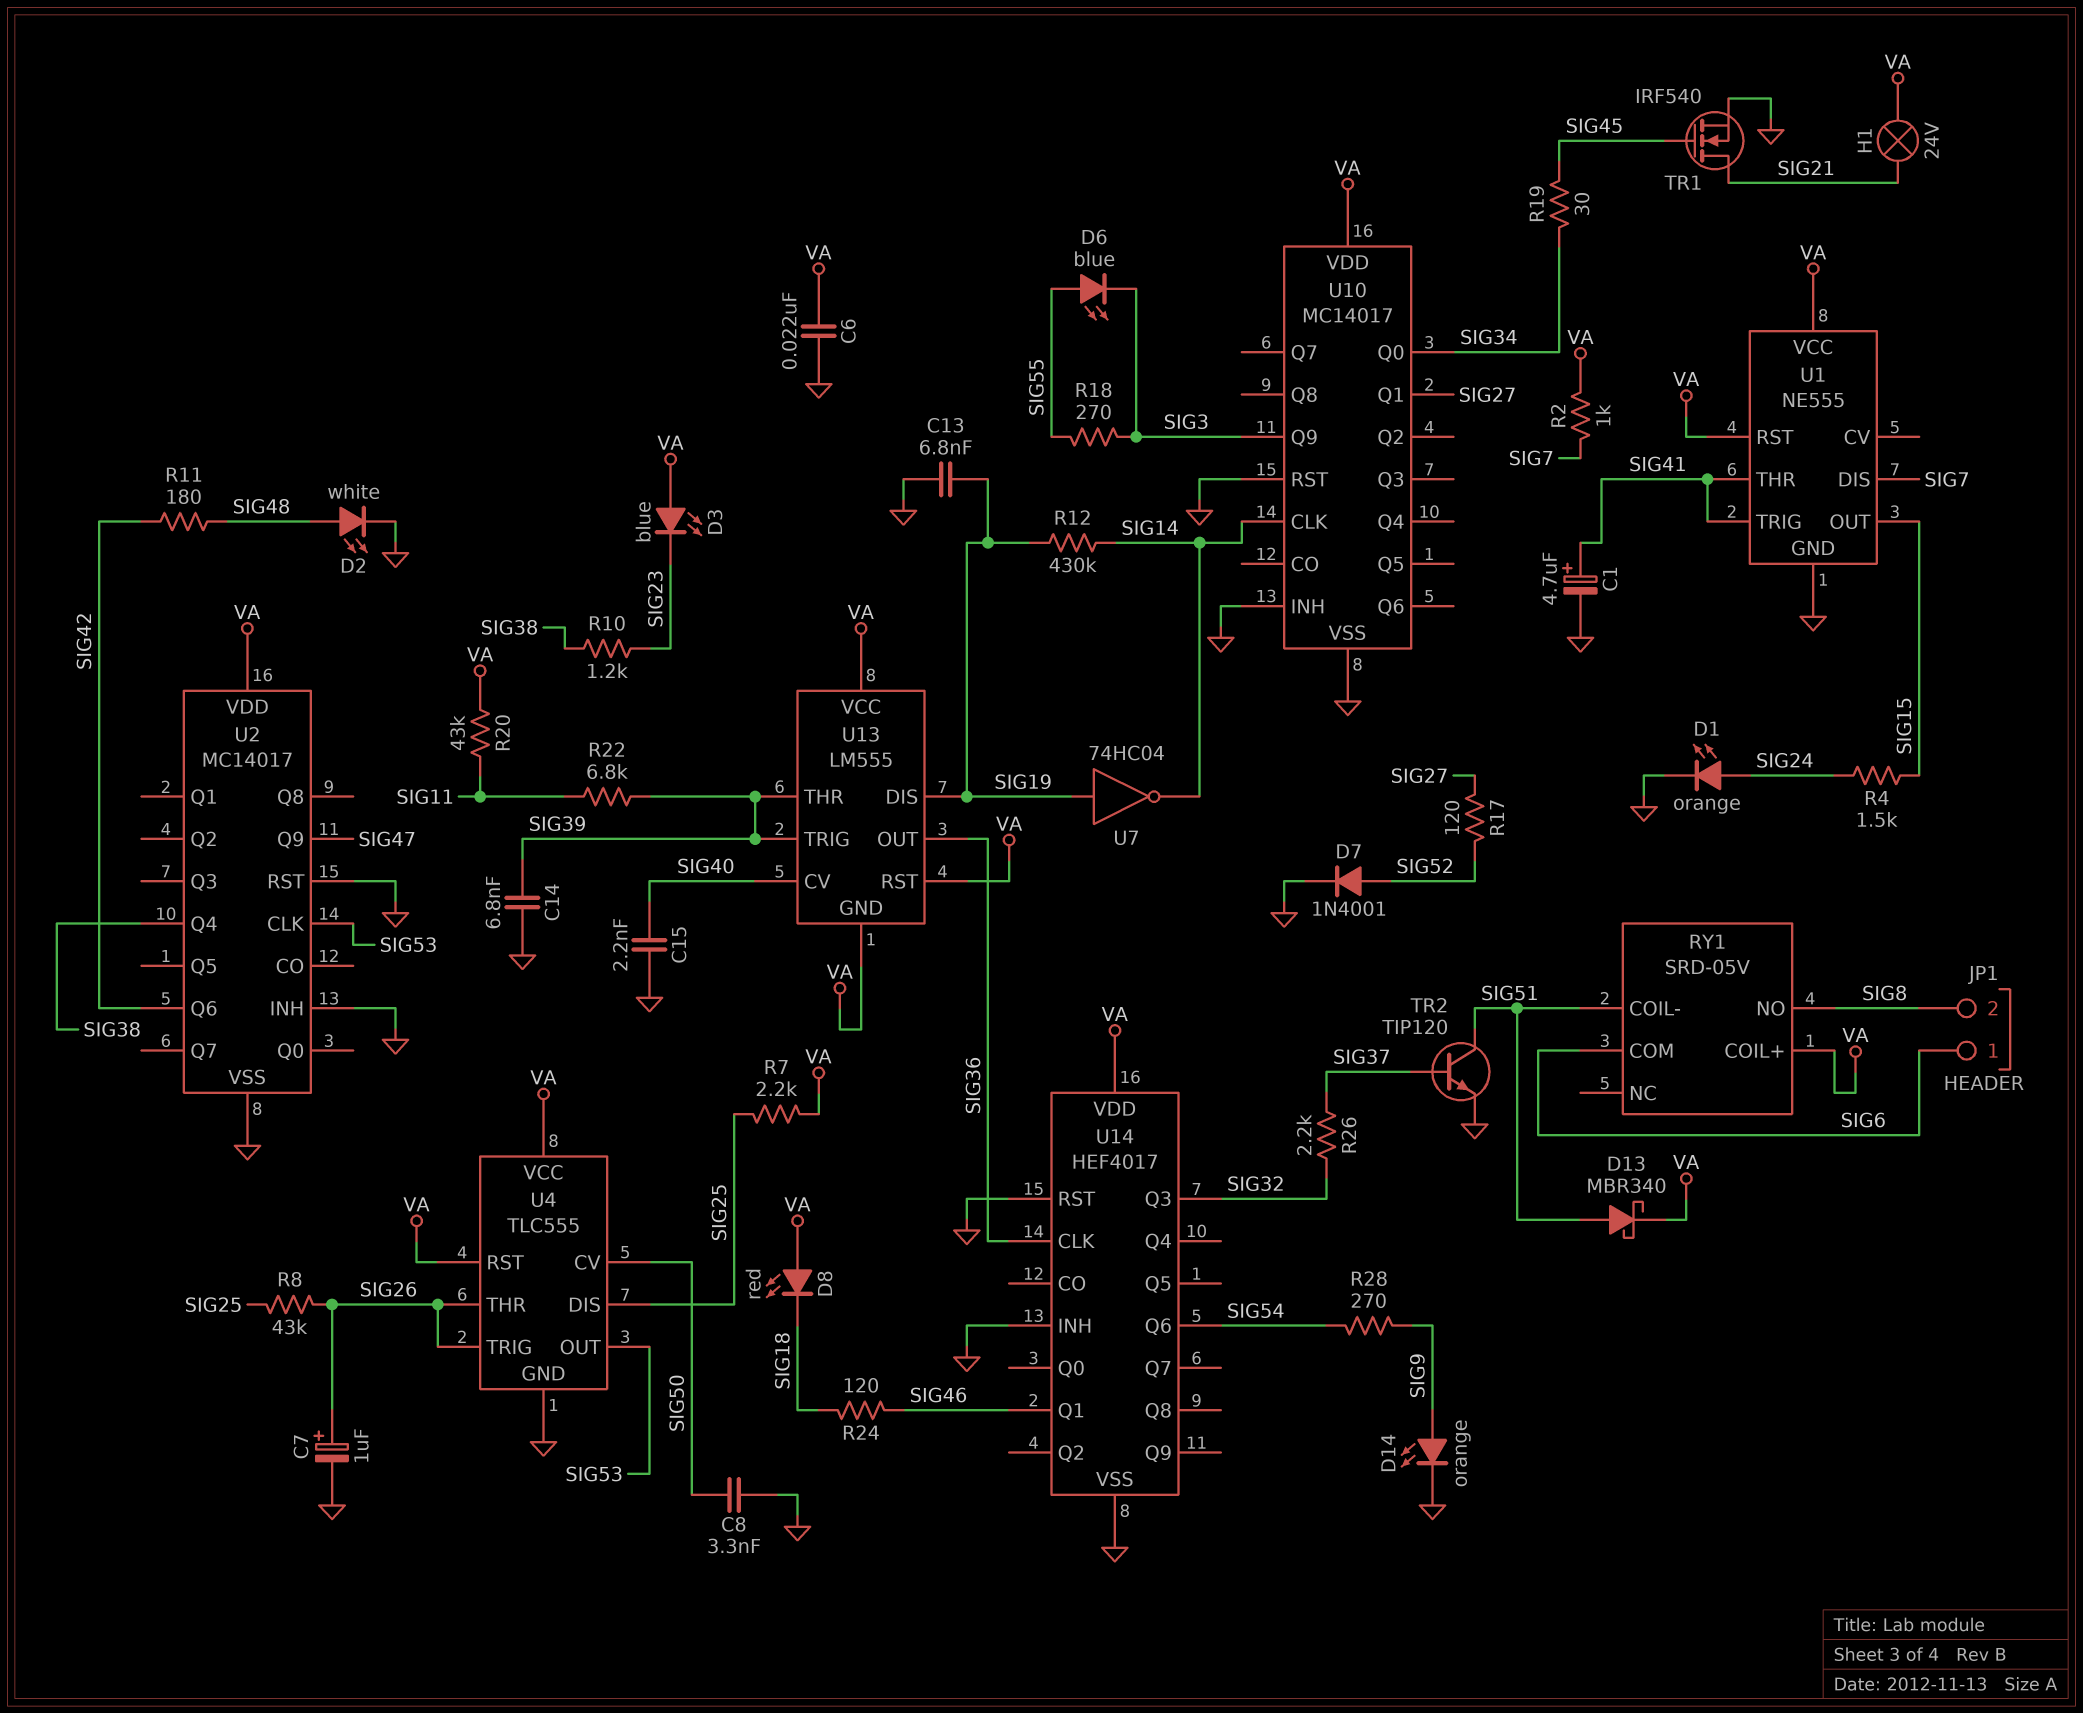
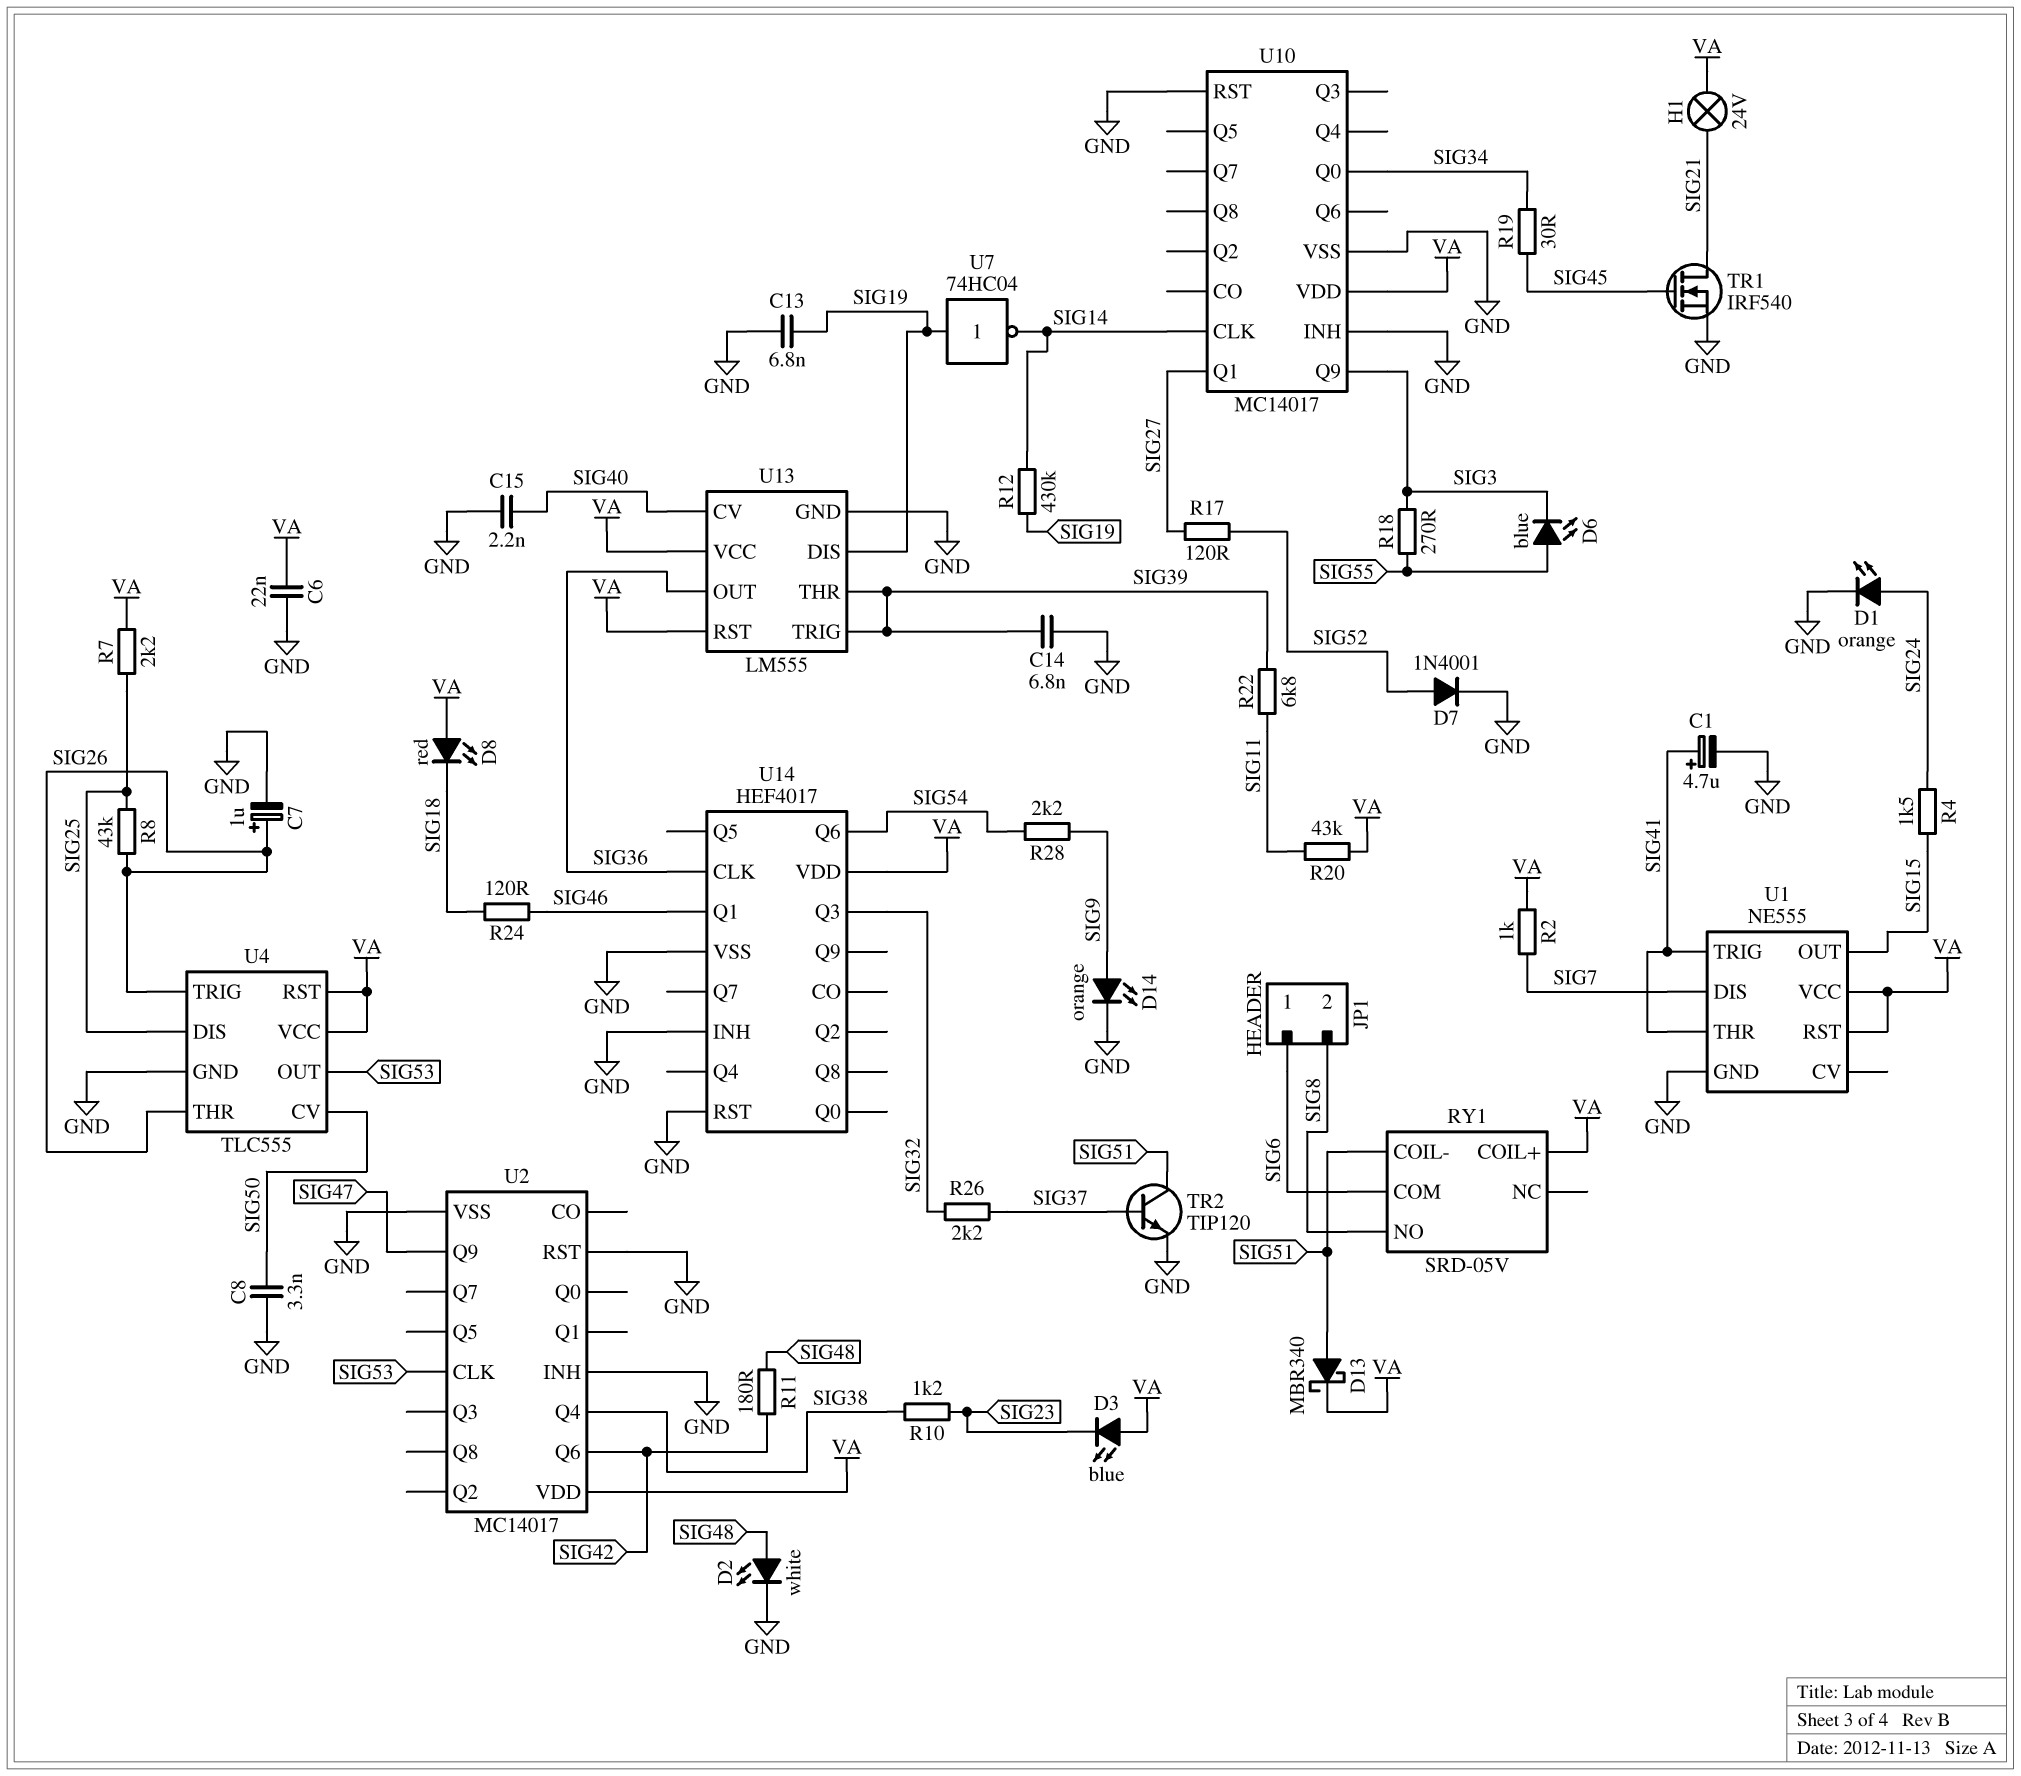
R28: 270 (SIG9, SIG54) -> 2.2k (SIG9, SIG54)
U13 pin GND: VA -> GND

